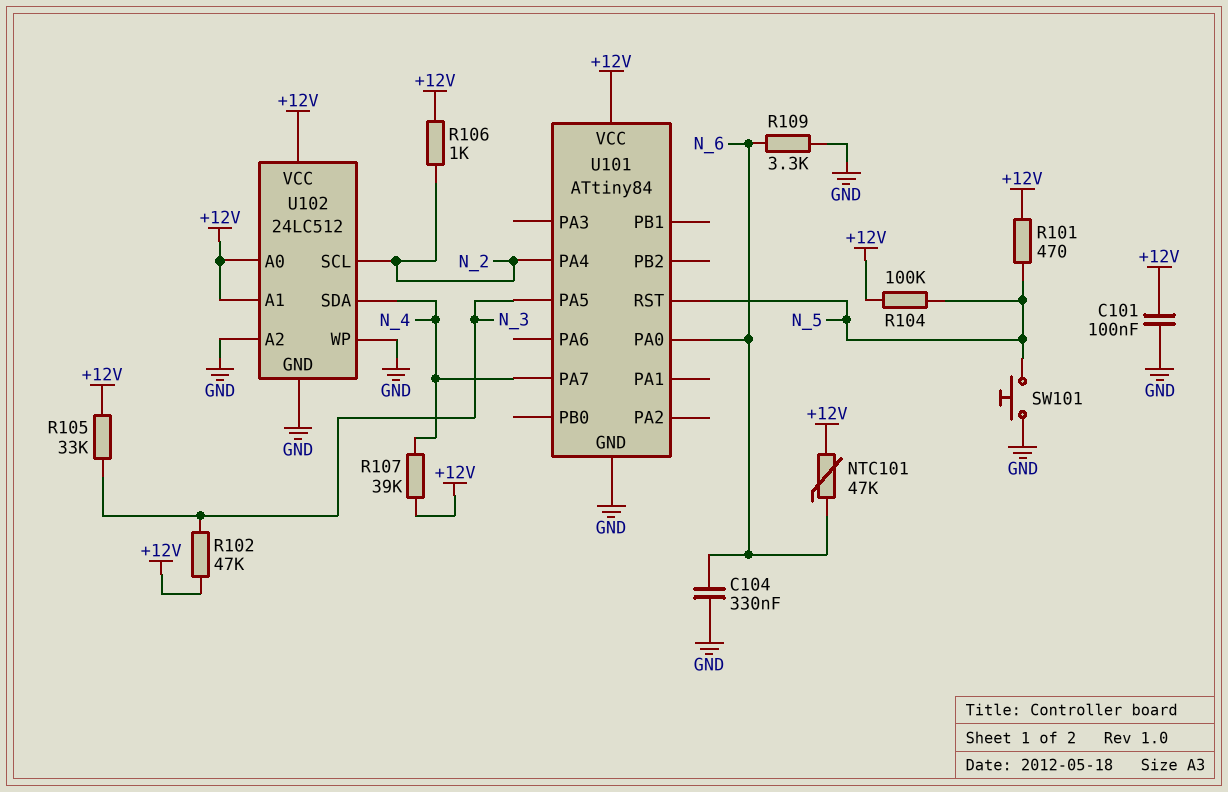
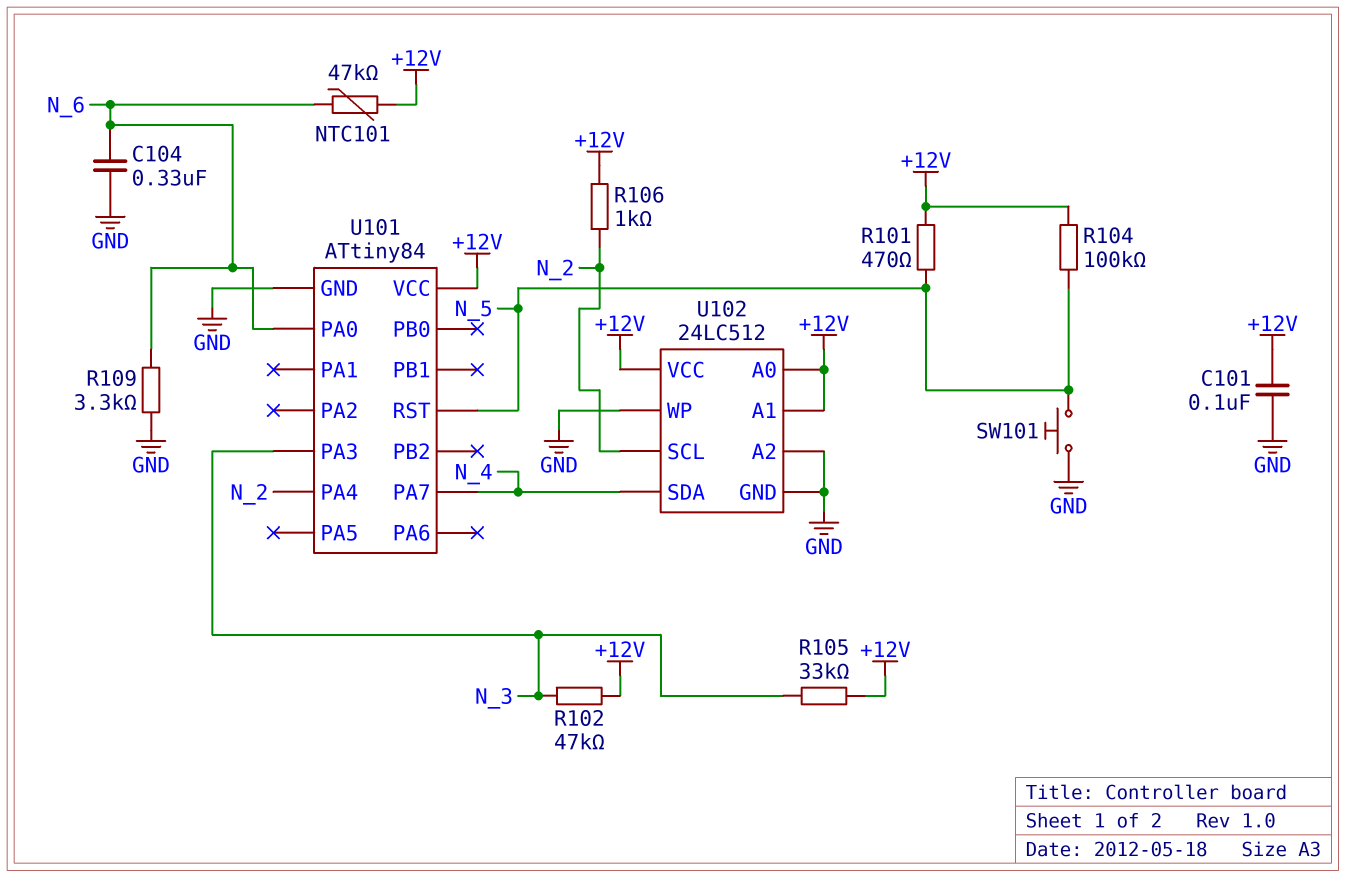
R107: 39k (+12V, N_4) -> none
U101 pin PA3: none -> N_3
U101 pin PA5: N_3 -> none

